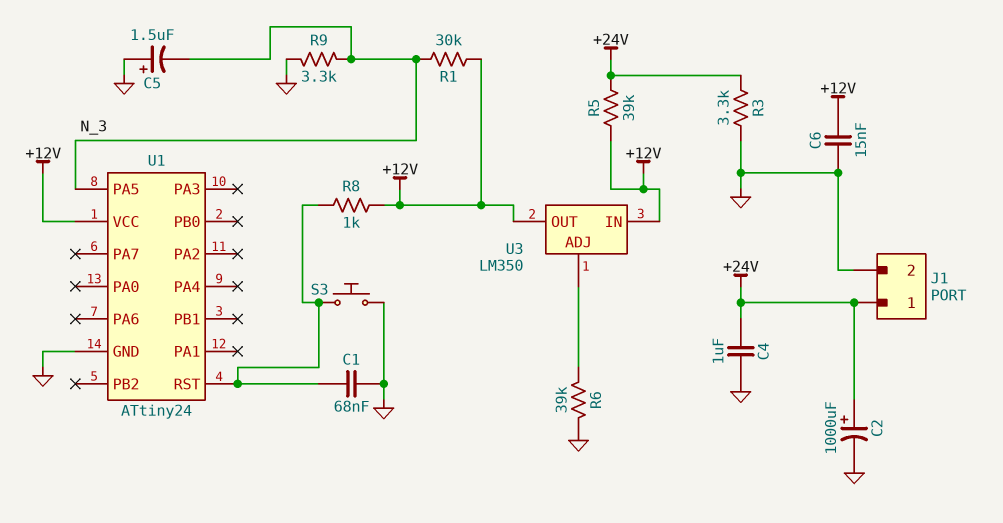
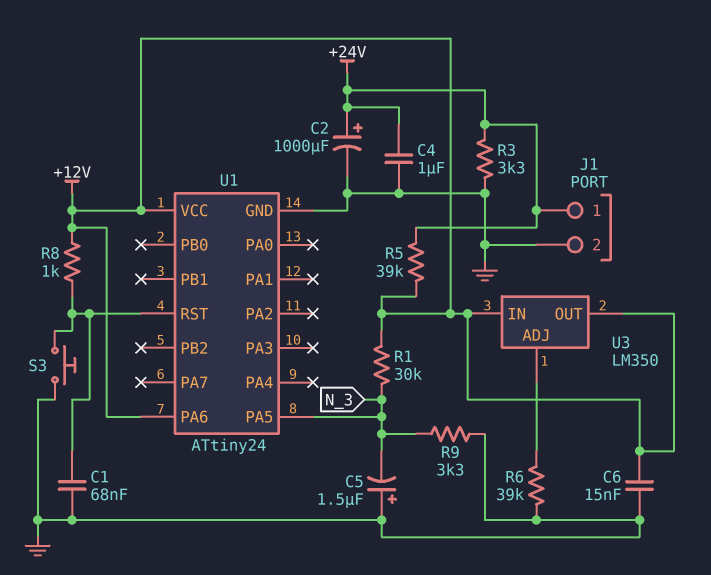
U1 pin PA6: none -> +12V

